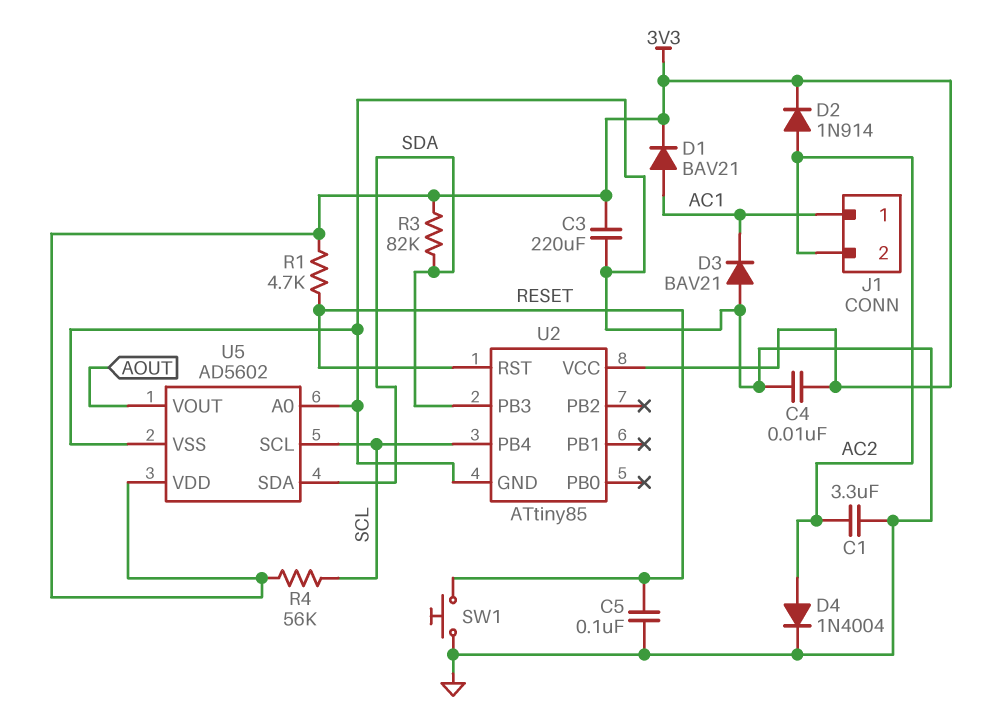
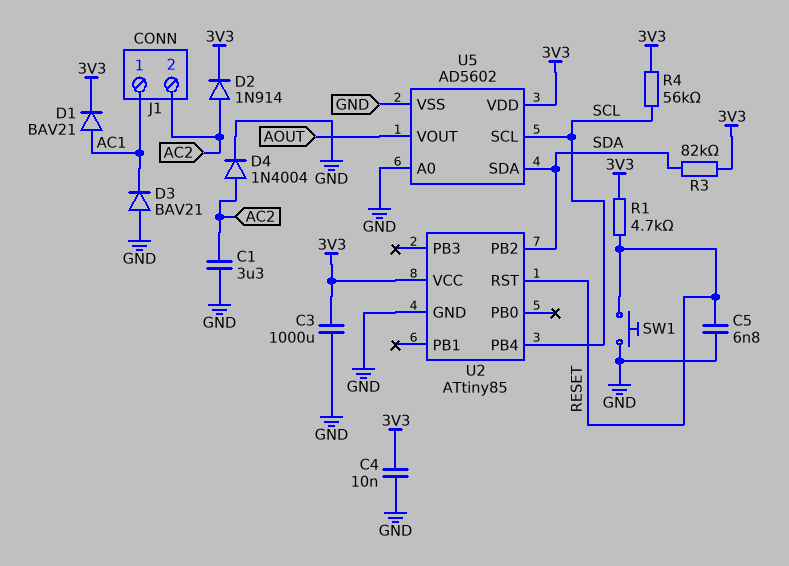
C3: 220uF (3V3, GND) -> 1000uF (3V3, GND)
C5: 100nF (GND, RESET) -> 6.8nF (GND, RESET)
U2 pin PB2: none -> SDA
U2 pin PB3: SDA -> none

